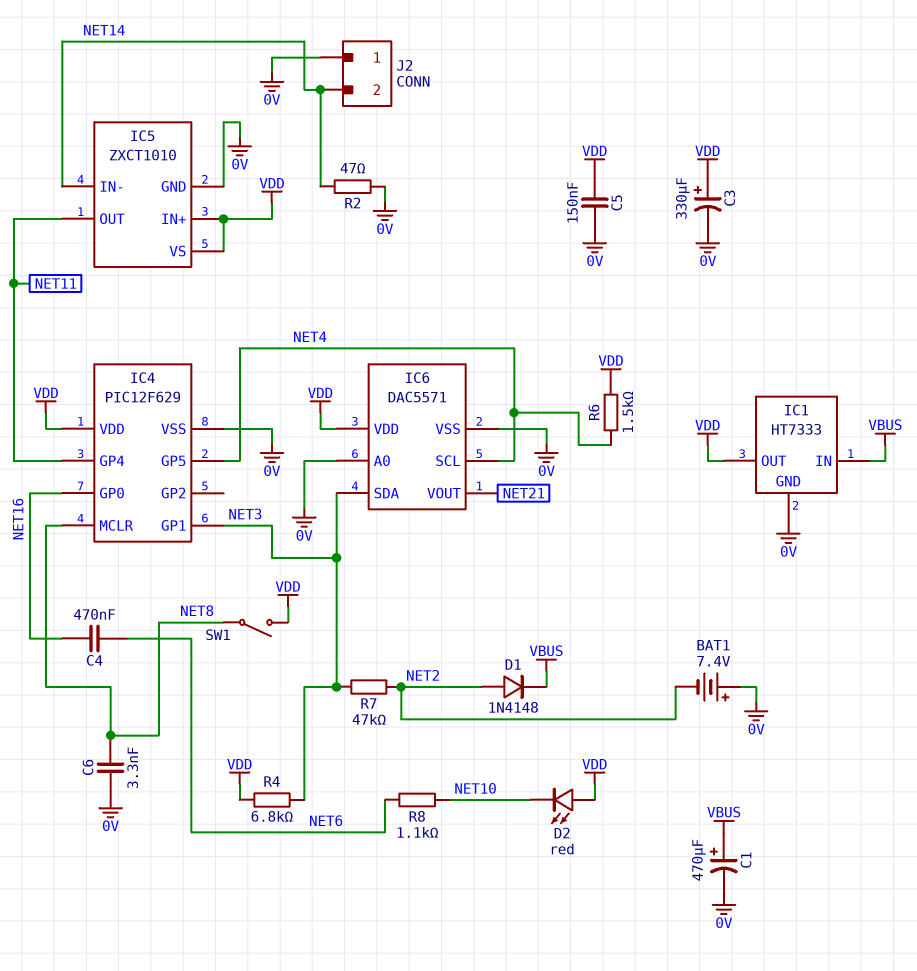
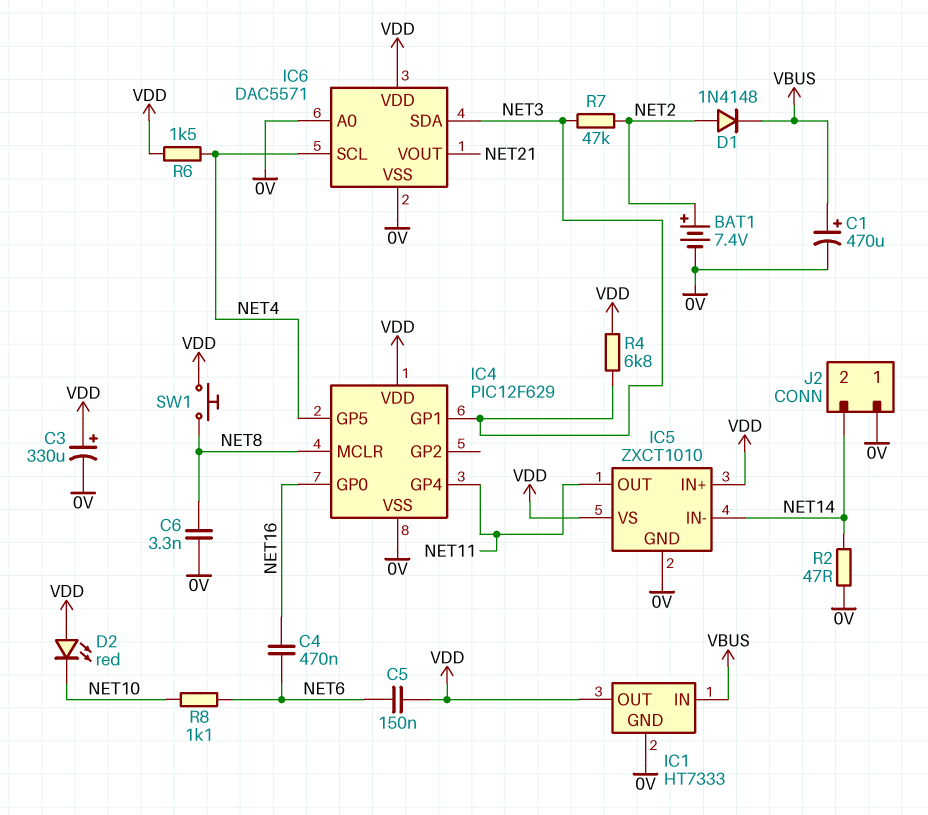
BAT1: 7.4V (plus 0V, minus NET2) -> 7.4V (plus NET2, minus 0V)
C5: 150nF (0V, VDD) -> 150nF (NET6, VDD)
SW1: switch (NET8, VDD) -> button (NET8, VDD)

